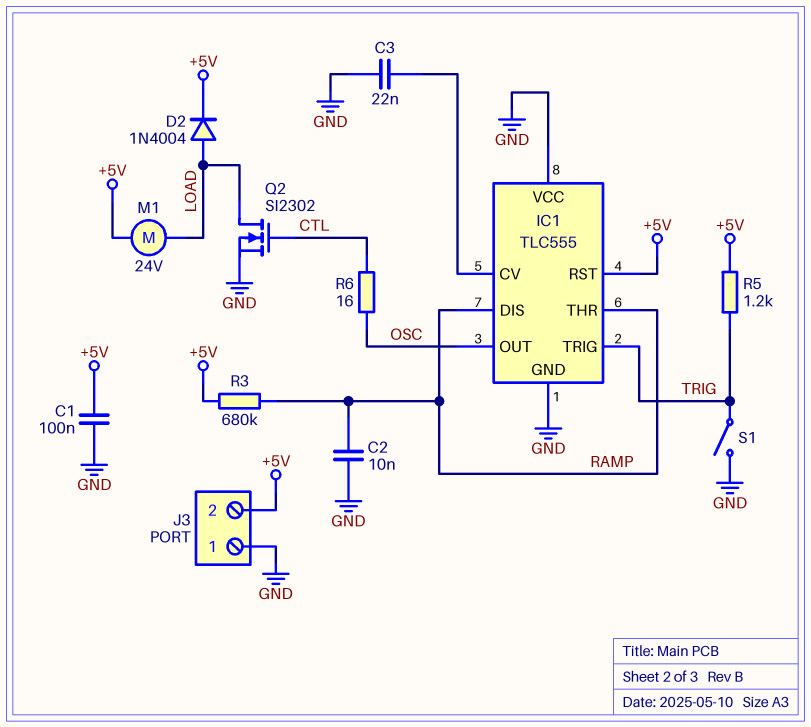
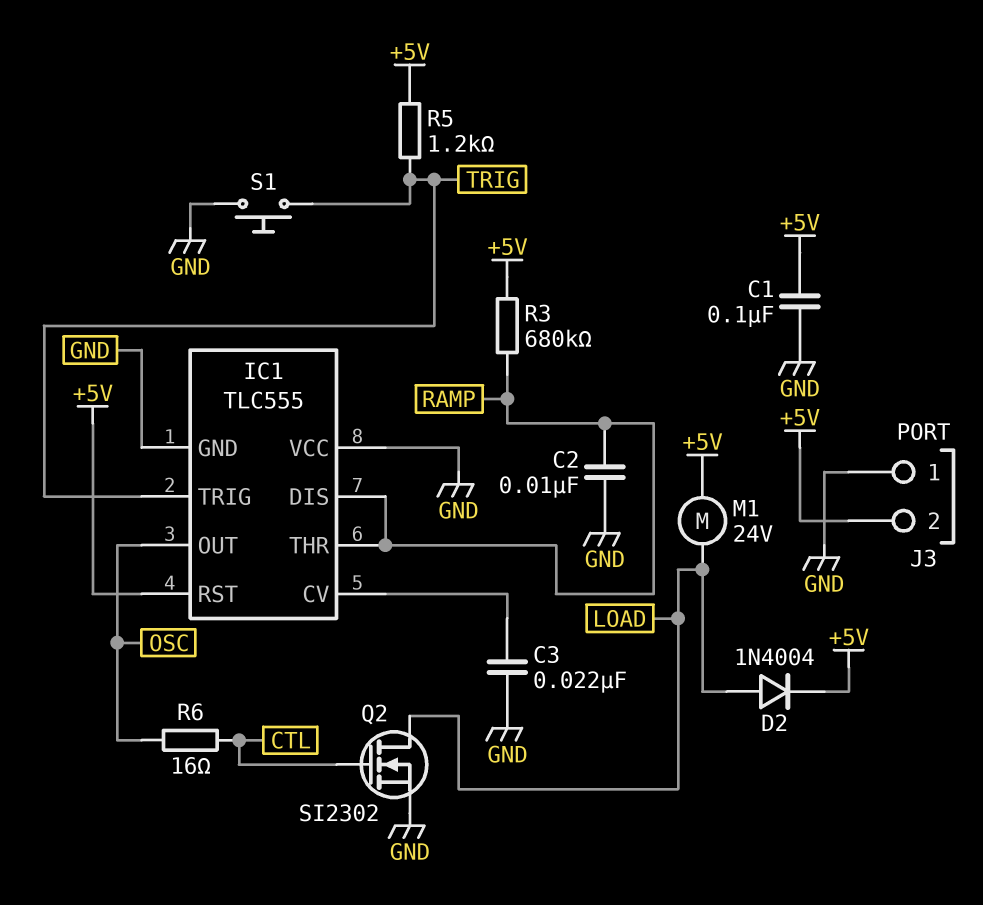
S1: switch (GND, TRIG) -> button (GND, TRIG)

